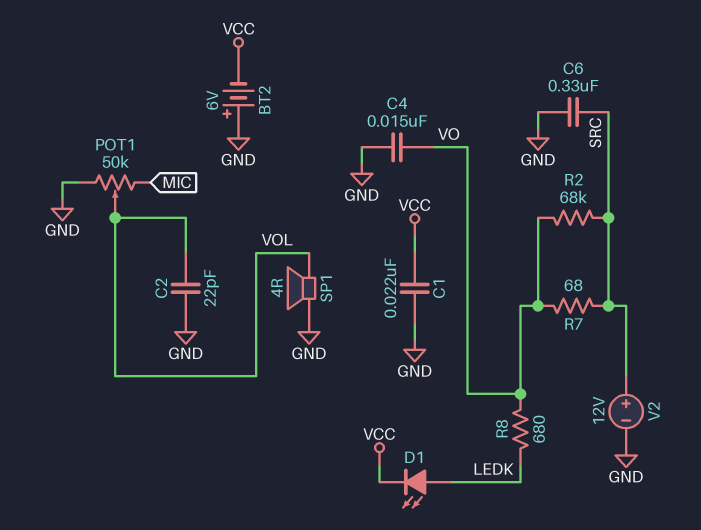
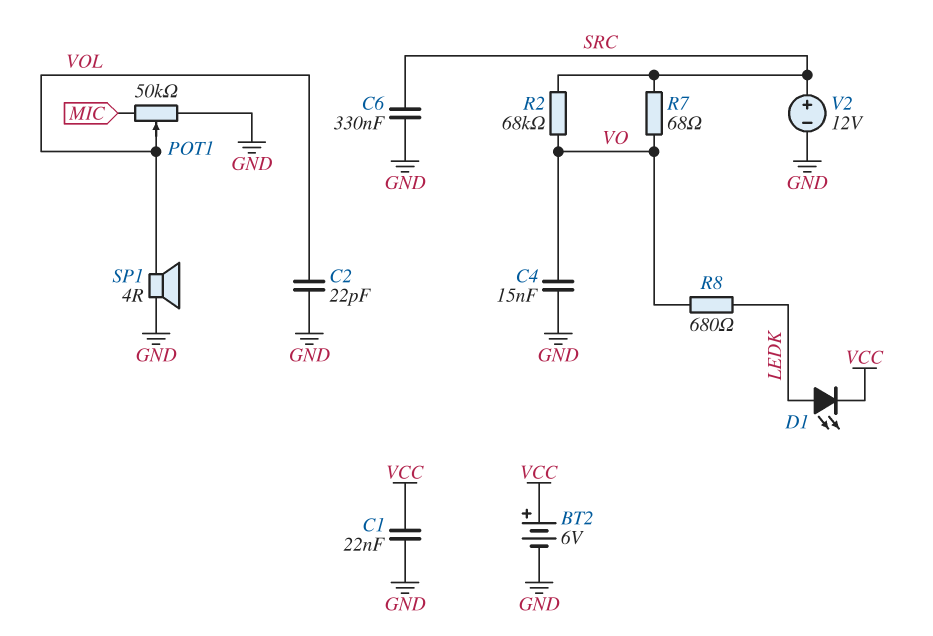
BT2: 6V (plus GND, minus VCC) -> 6V (plus VCC, minus GND)

